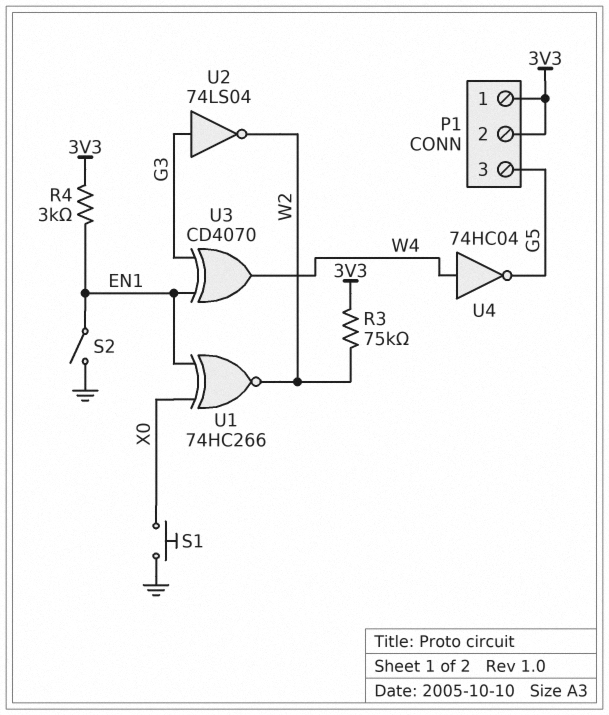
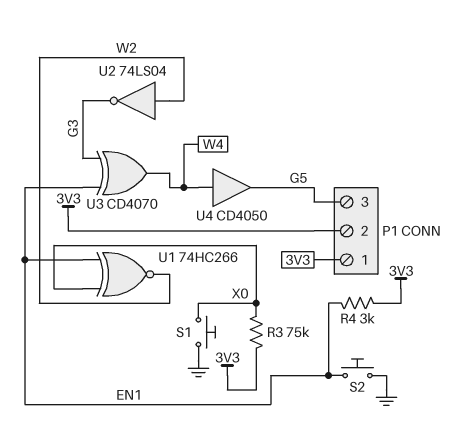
R3: 75k (3V3, W2) -> 75k (3V3, X0)
S2: switch (EN1, GND) -> button (EN1, GND)
U2: NOT 74LS04 (in G3, out W2) -> NOT 74LS04 (in W2, out G3)
U4: NOT 74HC04 (in W4, out G5) -> buffer CD4050 (in W4, out G5)

